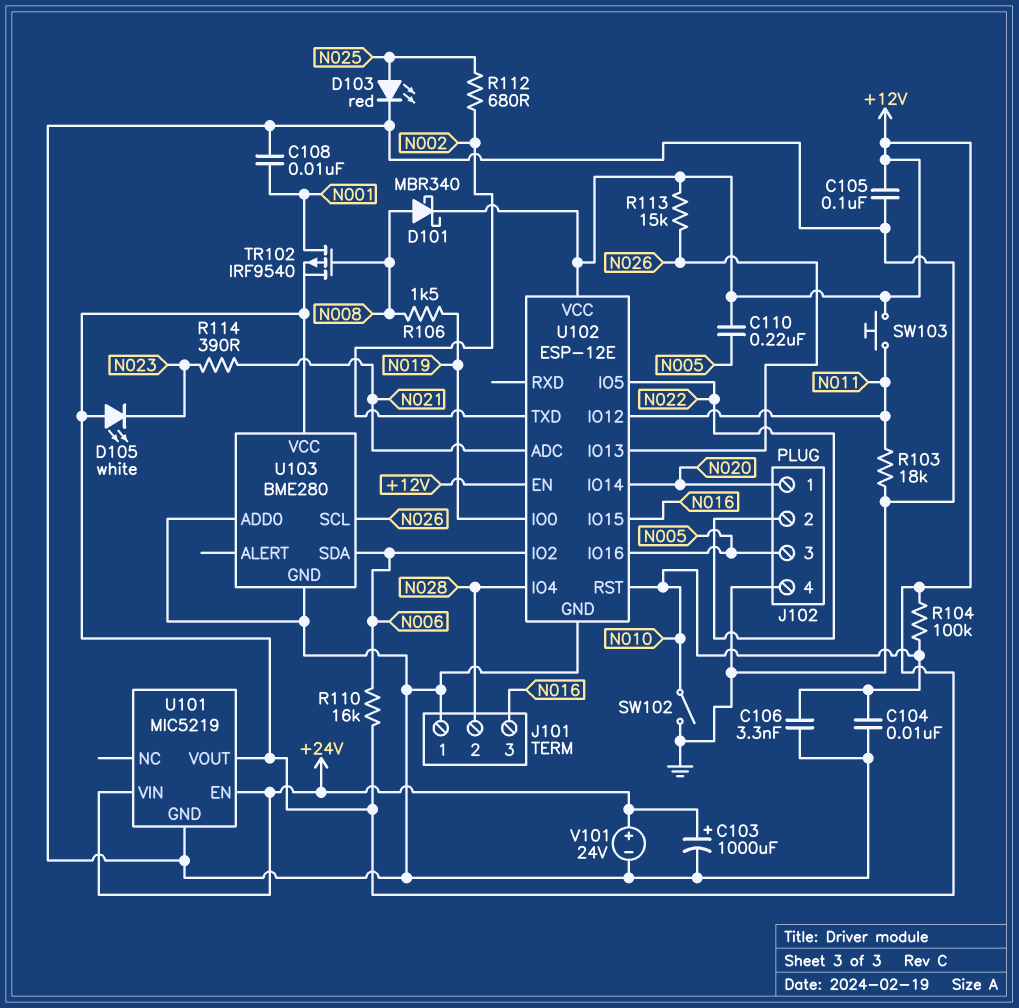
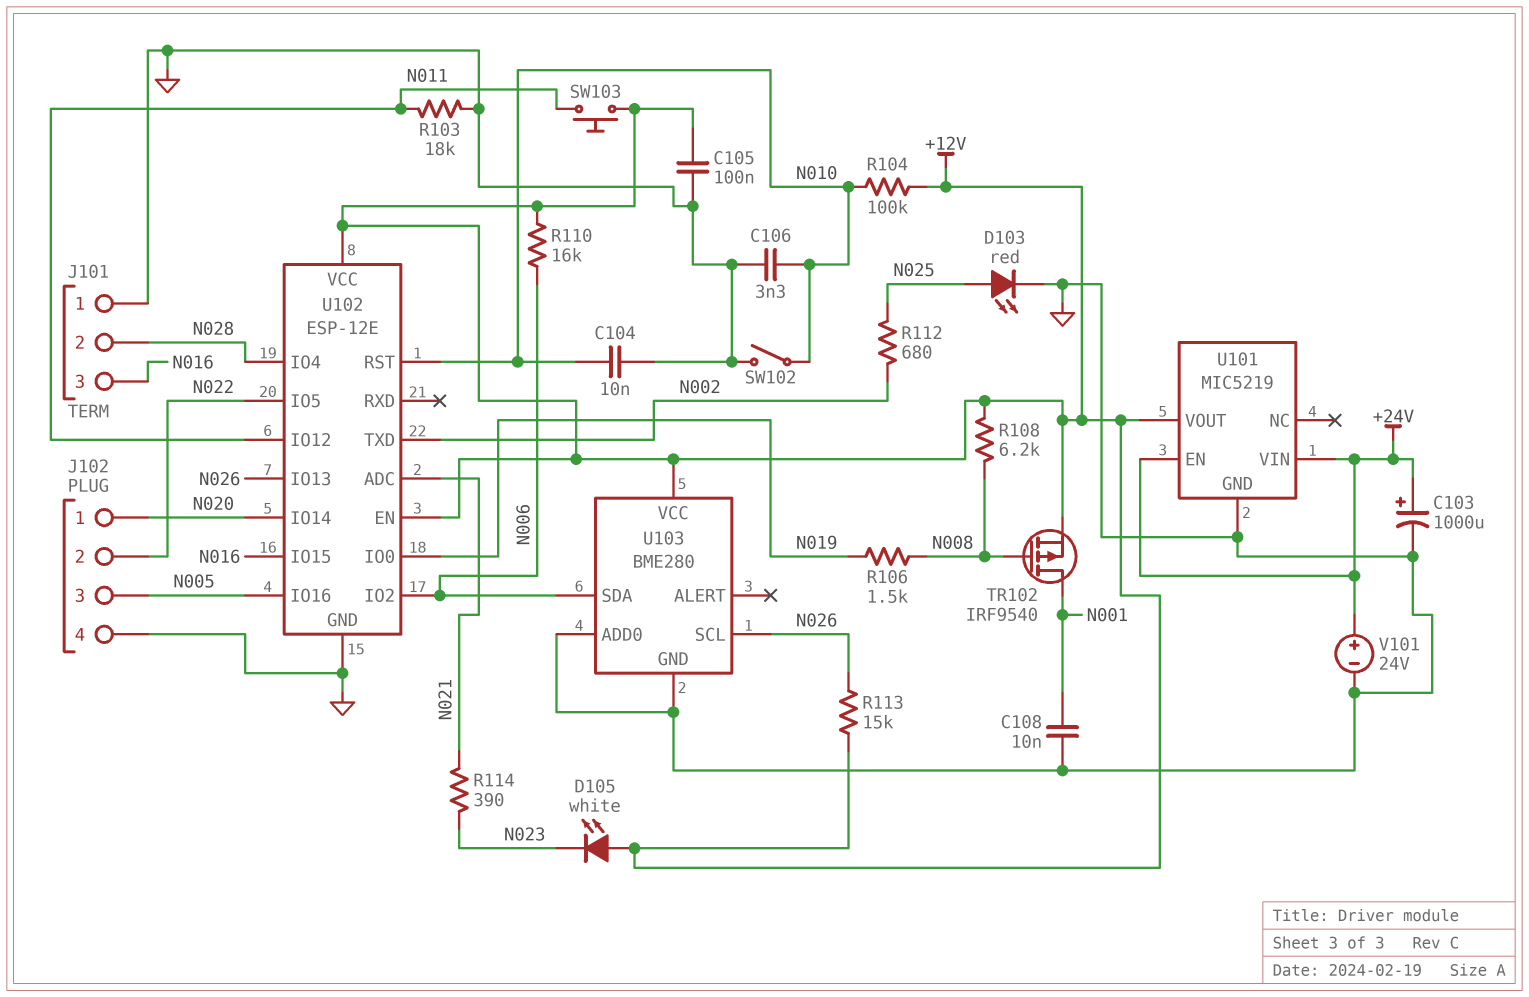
C110: 220nF (+12V, N005) -> none
D101: schottky MBR340 (A N008, K +12V) -> none
R108: none -> 6.2k (+12V, N008)

